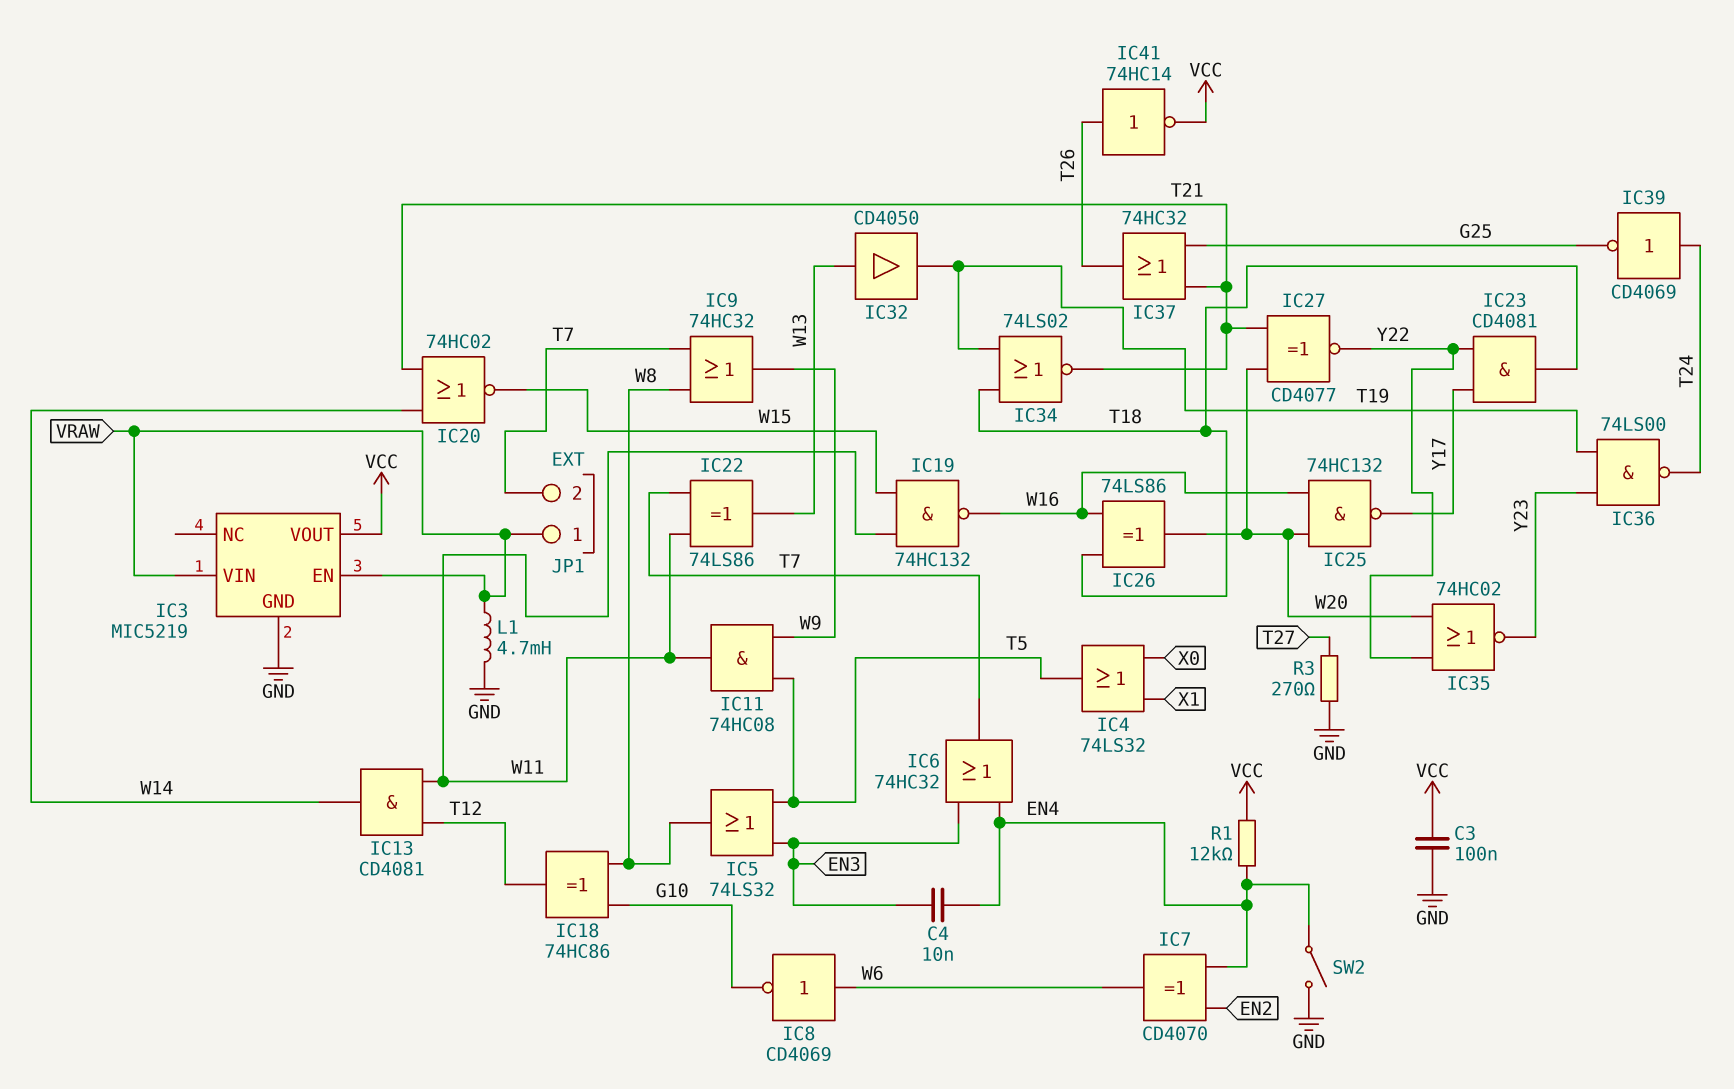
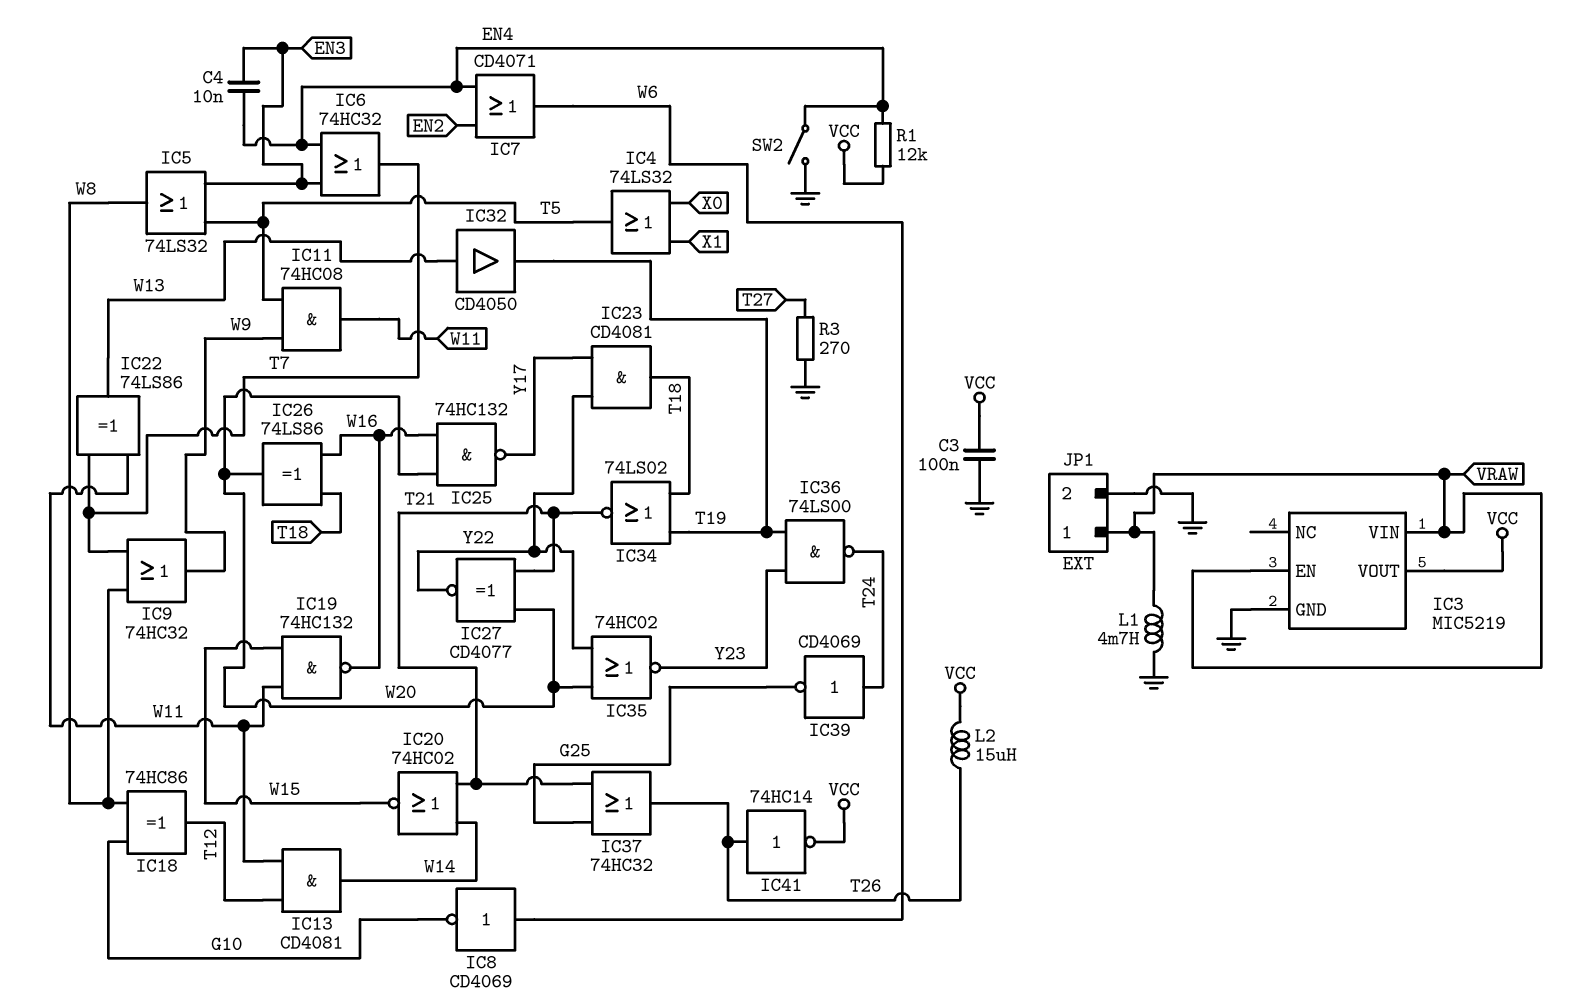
IC7: XOR CD4070 (in EN2, in EN4, out W6) -> OR CD4071 (in EN2, in EN4, out W6)
JP1 pin 2: T7 -> GND
L2: none -> 15uH (T26, VCC)

